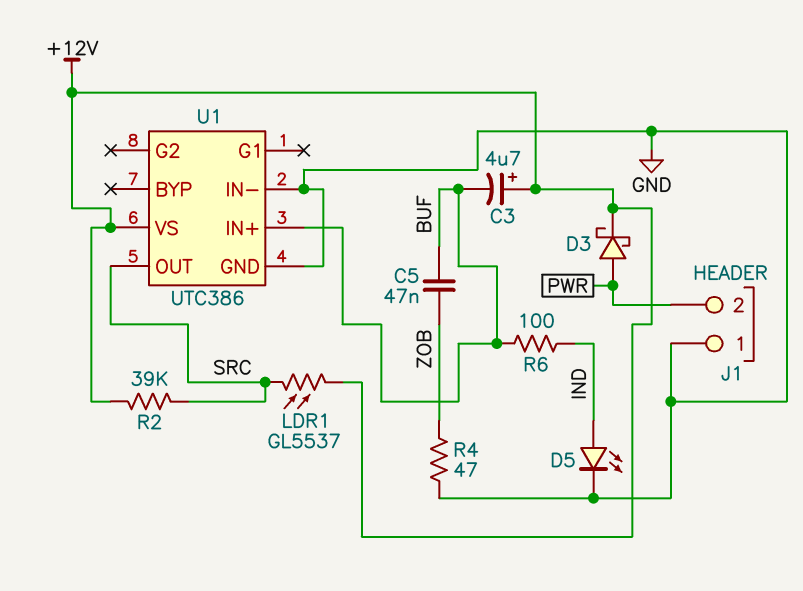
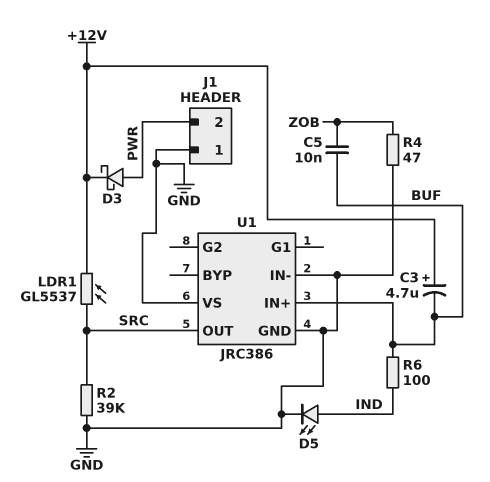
C5: 47nF (BUF, ZOB) -> 10nF (BUF, ZOB)
R2: 39k (+12V, SRC) -> 39k (GND, SRC)
U1: UTC386 -> JRC386
U1 pin VS: +12V -> GND

